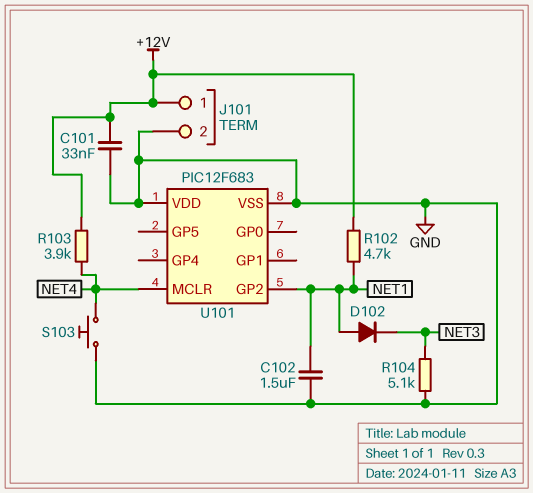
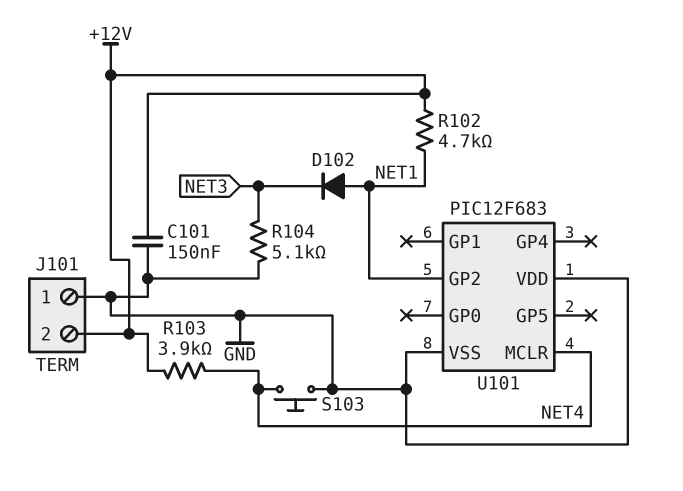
C101: 33nF (+12V, GND) -> 150nF (+12V, GND)
C102: 1.5uF (GND, NET1) -> none
J101 pin 1: +12V -> GND
J101 pin 2: GND -> +12V

